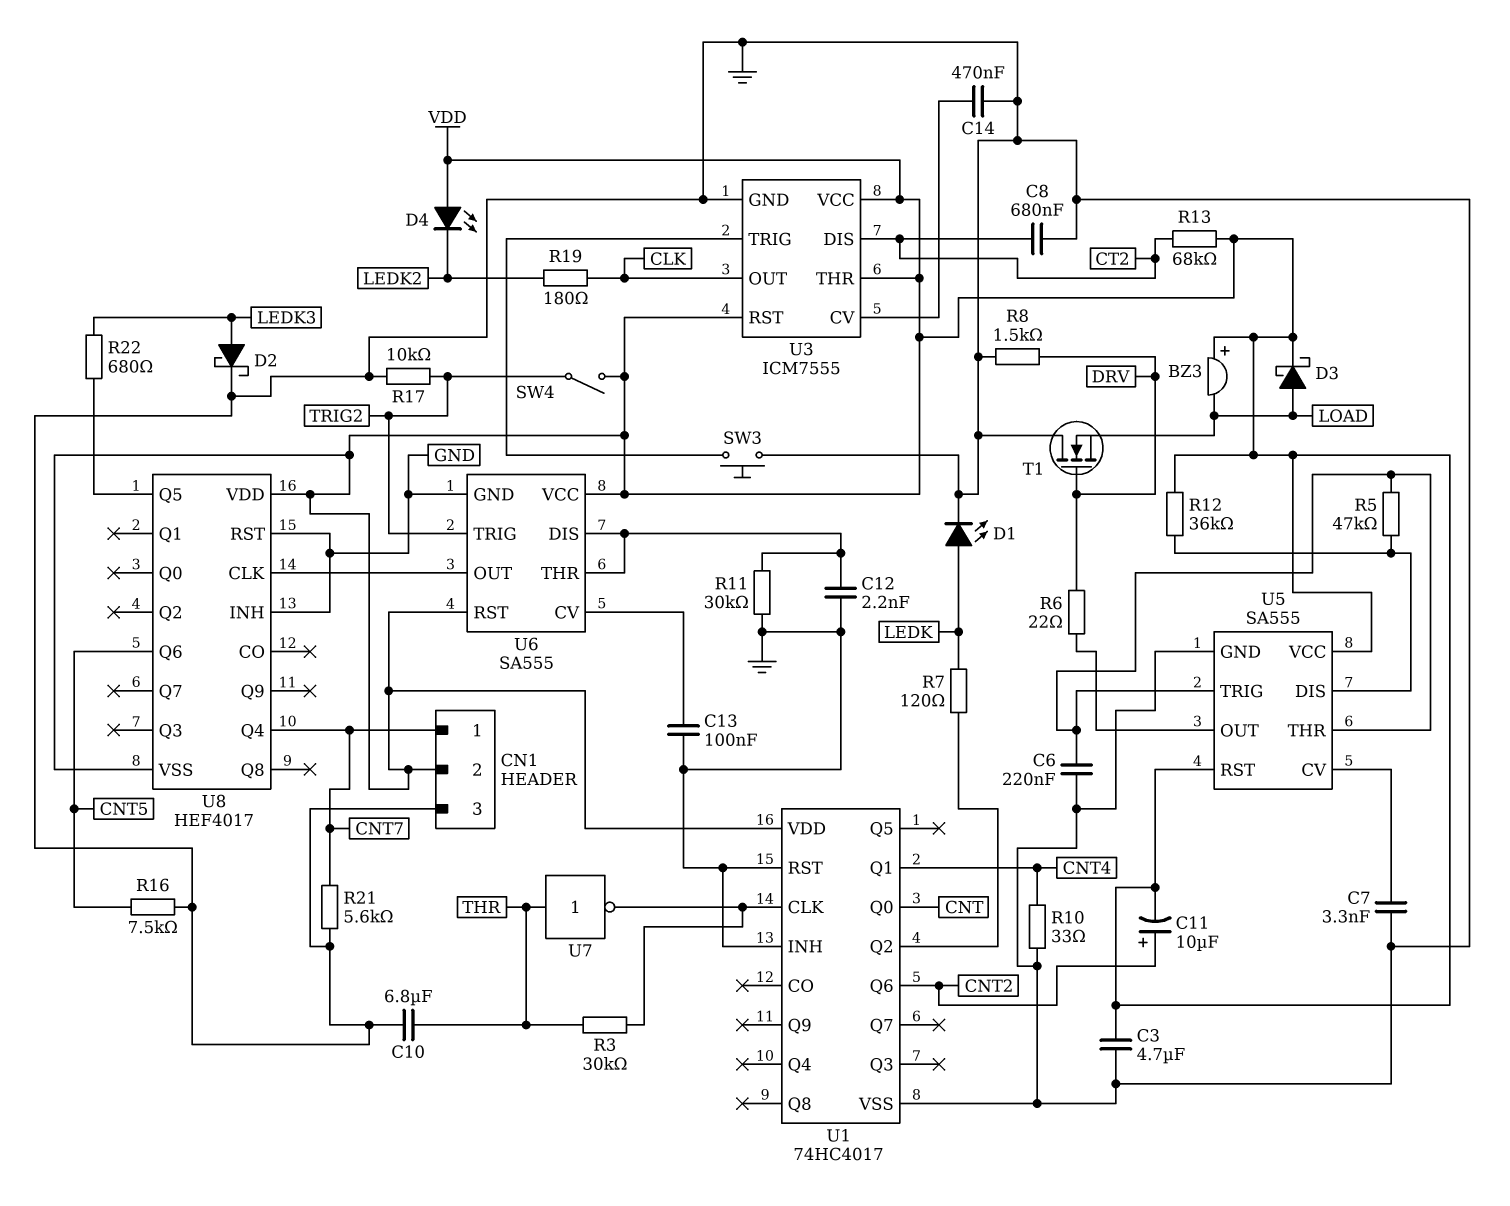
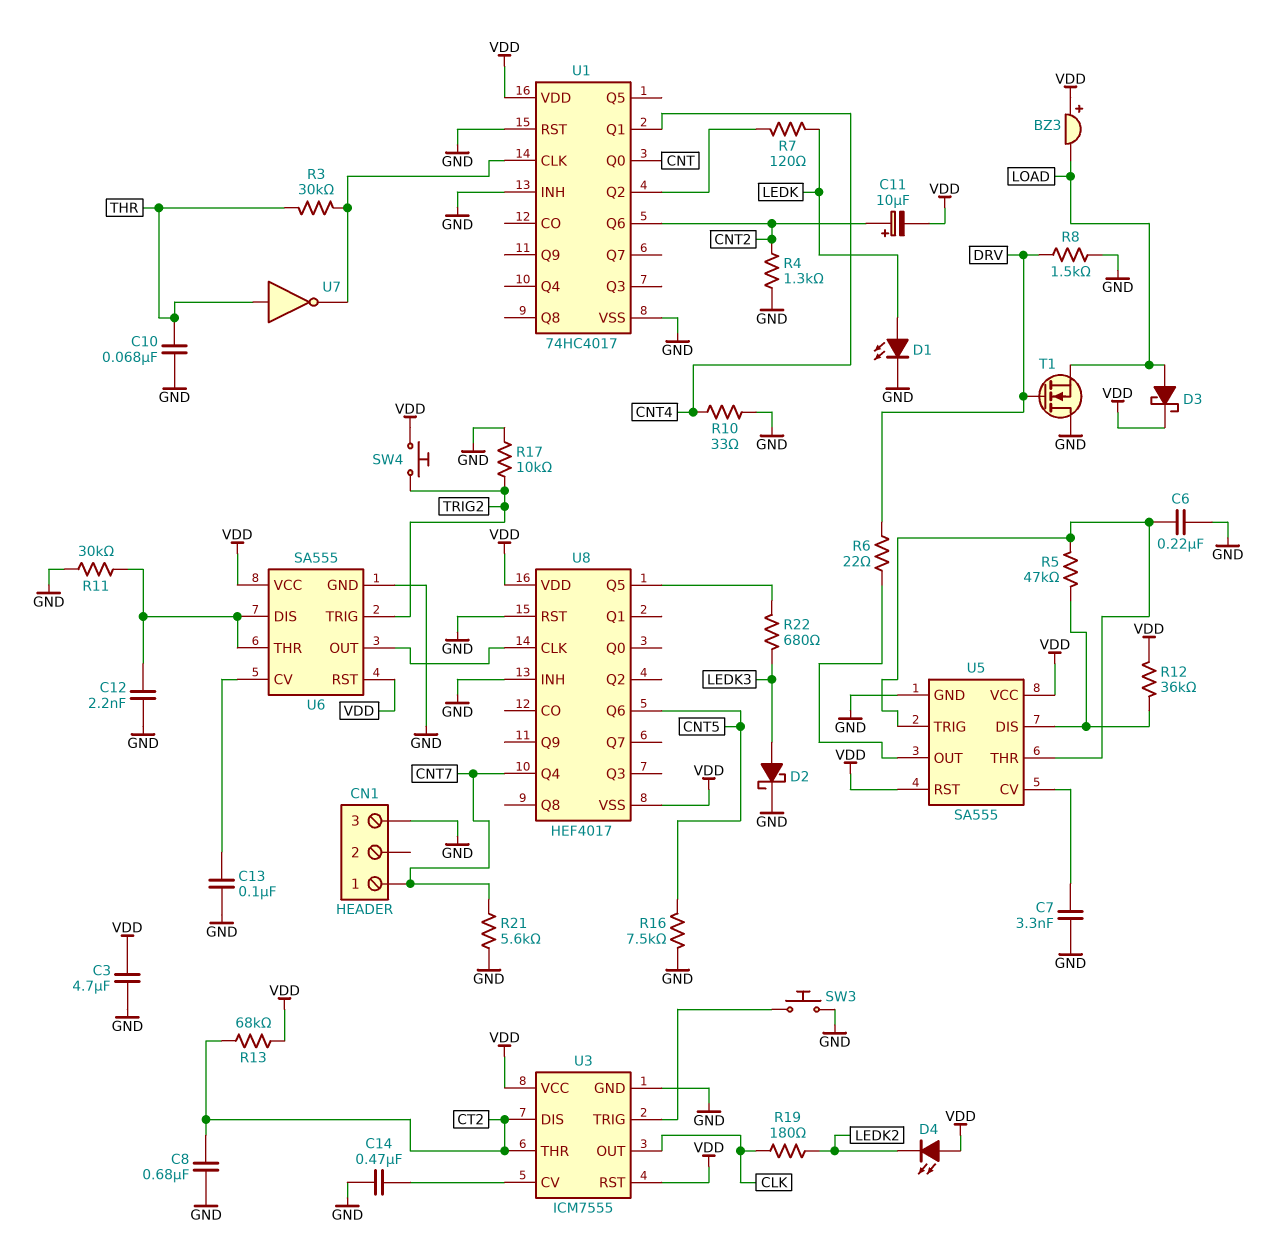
C10: 6.8uF (GND, THR) -> 68nF (GND, THR)
CN1 pin 2: VDD -> none
R4: none -> 1.3k (CNT2, GND)
SW4: switch (TRIG2, VDD) -> button (TRIG2, VDD)
U3 pin THR: VDD -> CT2

